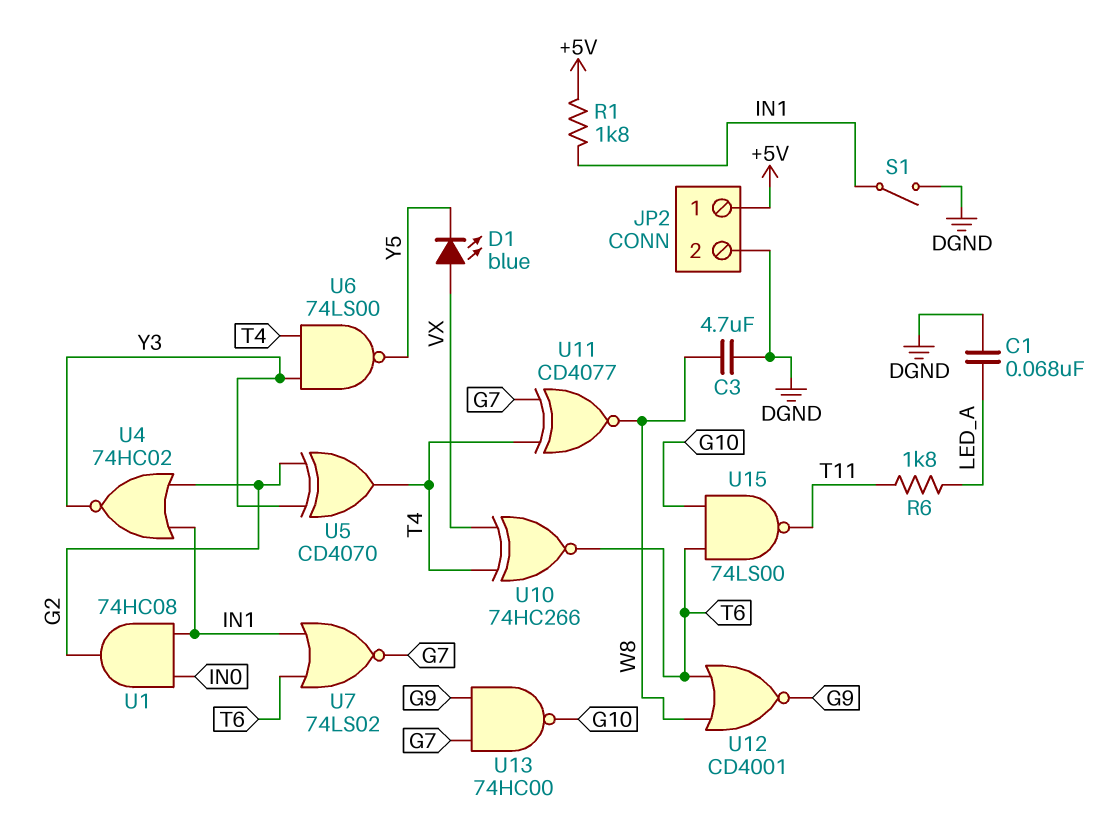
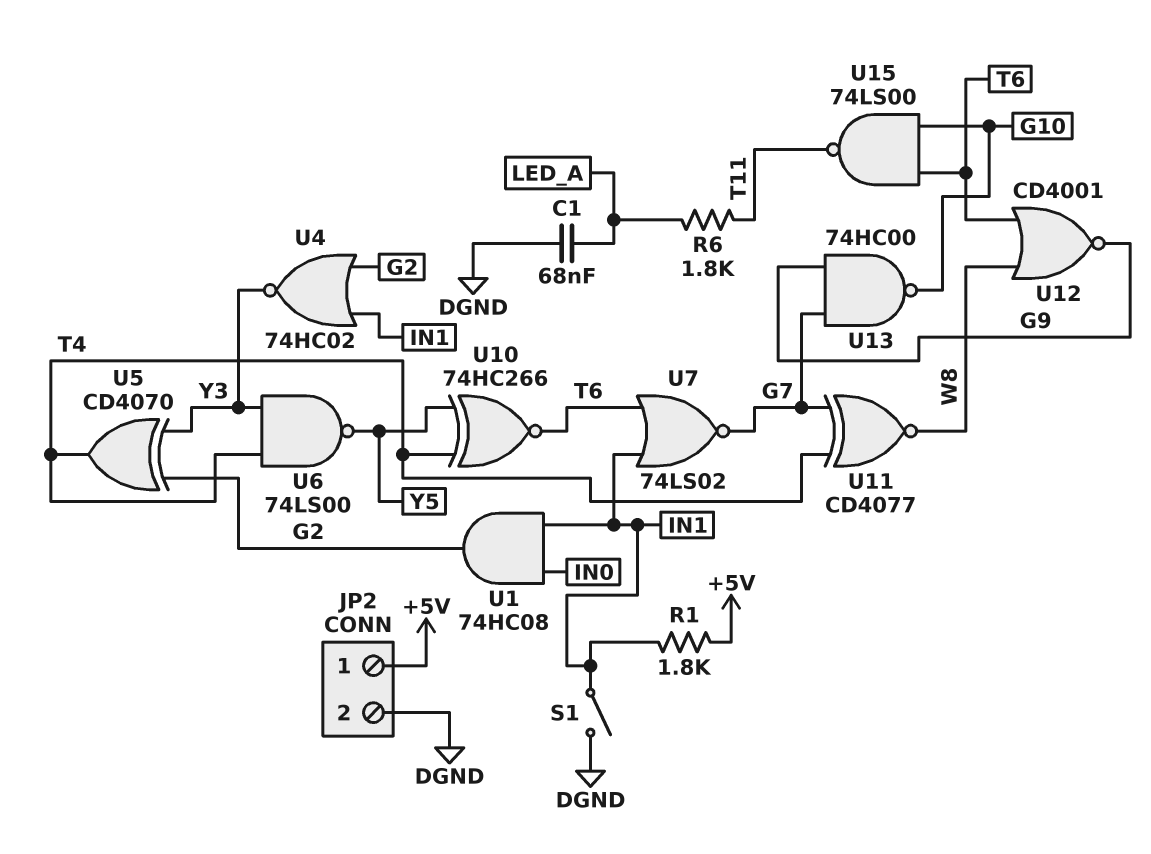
C3: 4.7uF (DGND, W8) -> none
D1: LED blue (A VX, K Y5) -> none
U10: XNOR 74HC266 (in T4, in VX, out T6) -> XNOR 74HC266 (in T4, in Y5, out T6)

